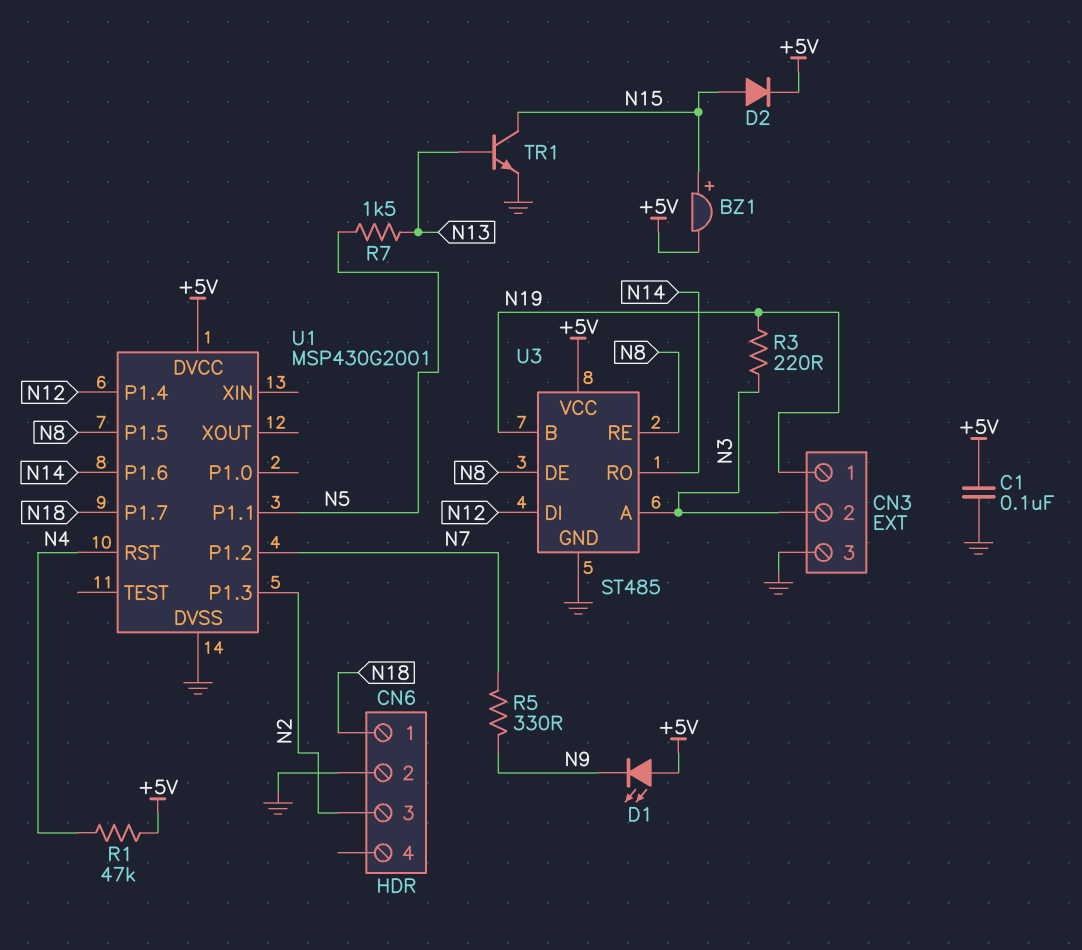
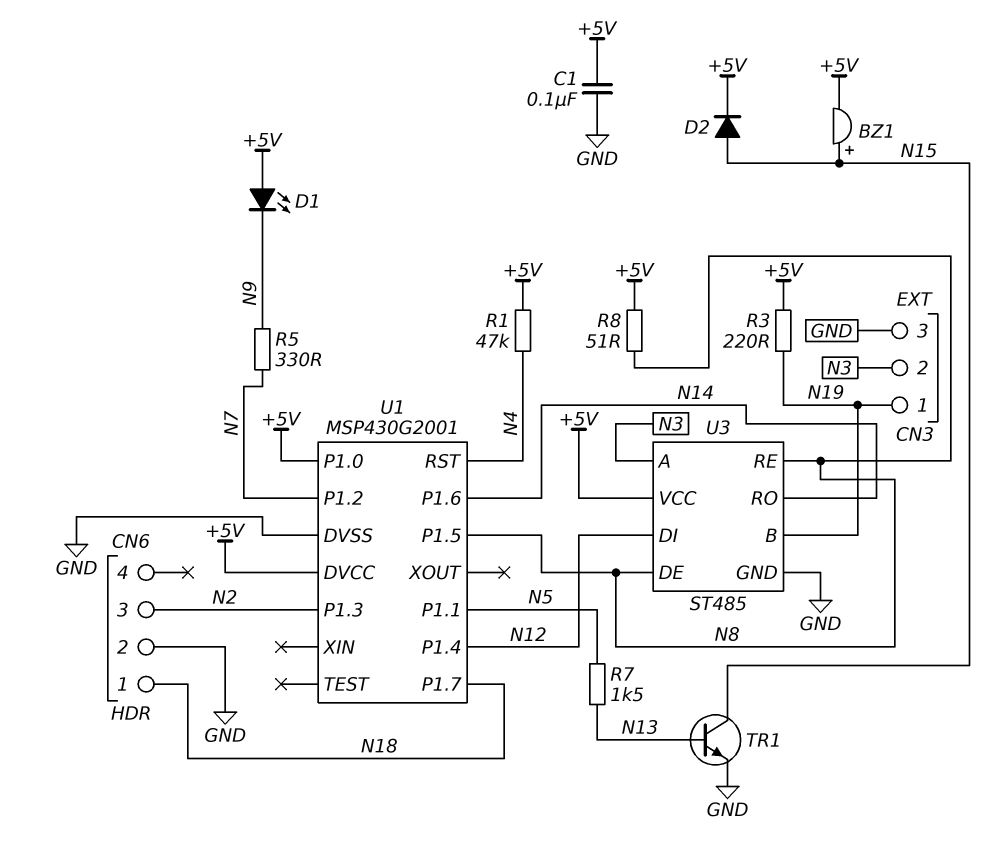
R3: 220 (N3, N19) -> 220 (+5V, N19)
R8: none -> 51 (+5V, N8)
U1 pin P1.0: none -> +5V

